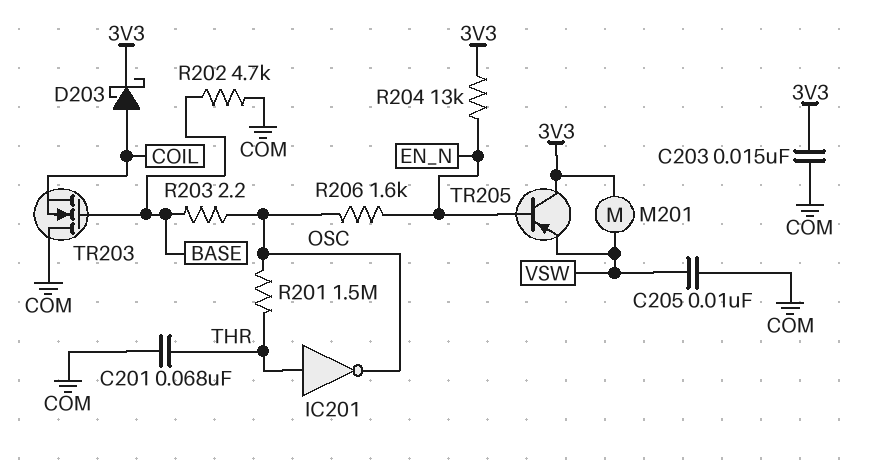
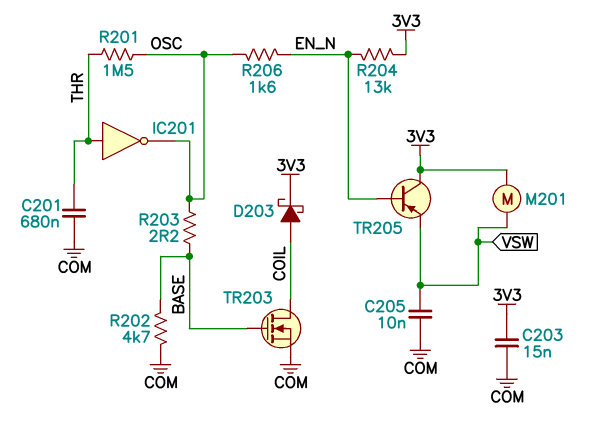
C201: 68nF (COM, THR) -> 680nF (COM, THR)
TR203: NMOS (G BASE, D COM, S COIL) -> NMOS (G BASE, D COIL, S COM)

